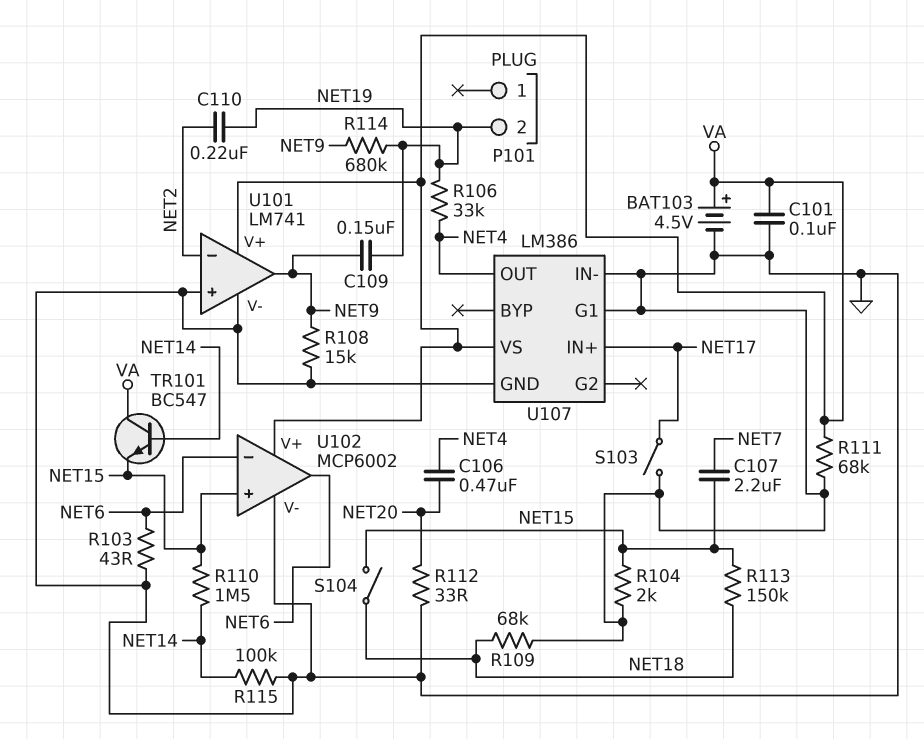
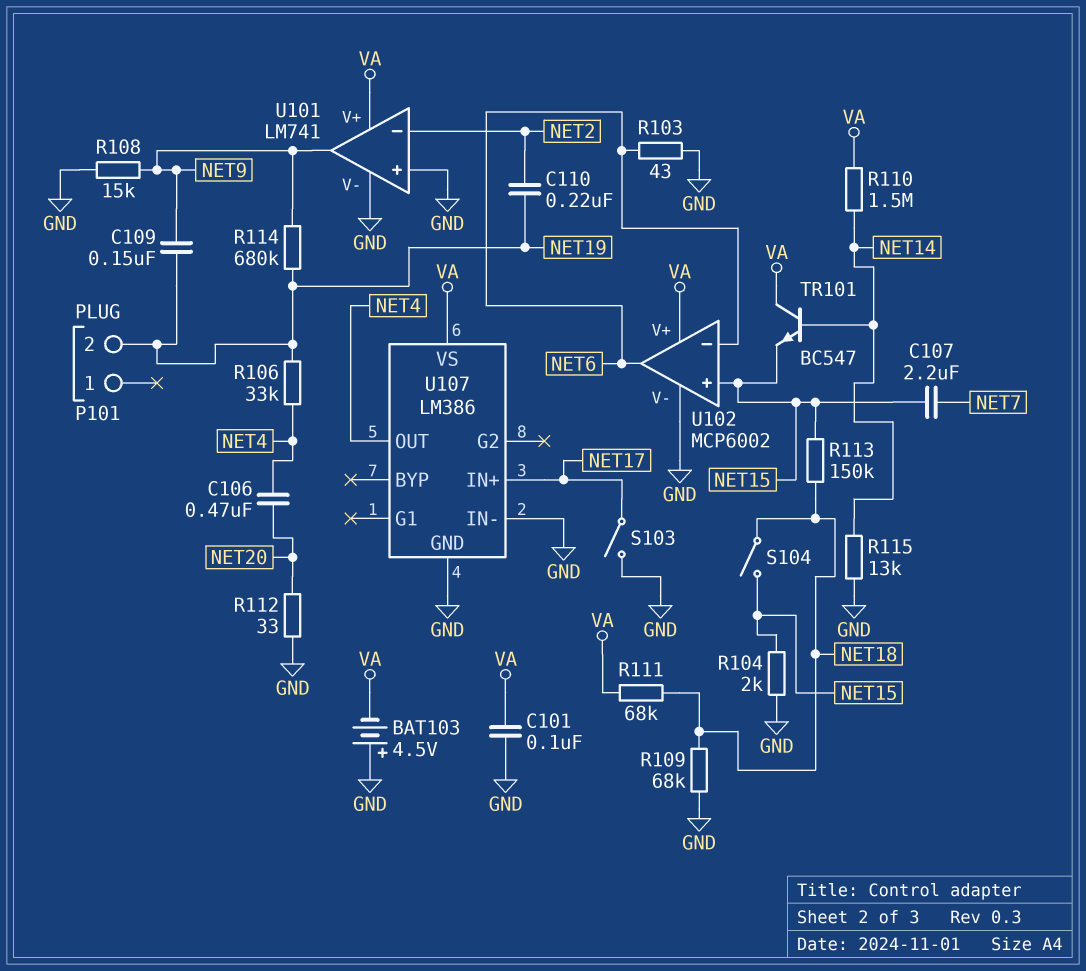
BAT103: 4.5V (plus VA, minus GND) -> 4.5V (plus GND, minus VA)
R110: 1.5M (NET14, NET15) -> 1.5M (NET14, VA)
R111: 68k (GND, VA) -> 68k (NET18, VA)
R115: 100k (GND, NET14) -> 13k (GND, NET14)
U107 pin G1: GND -> none

